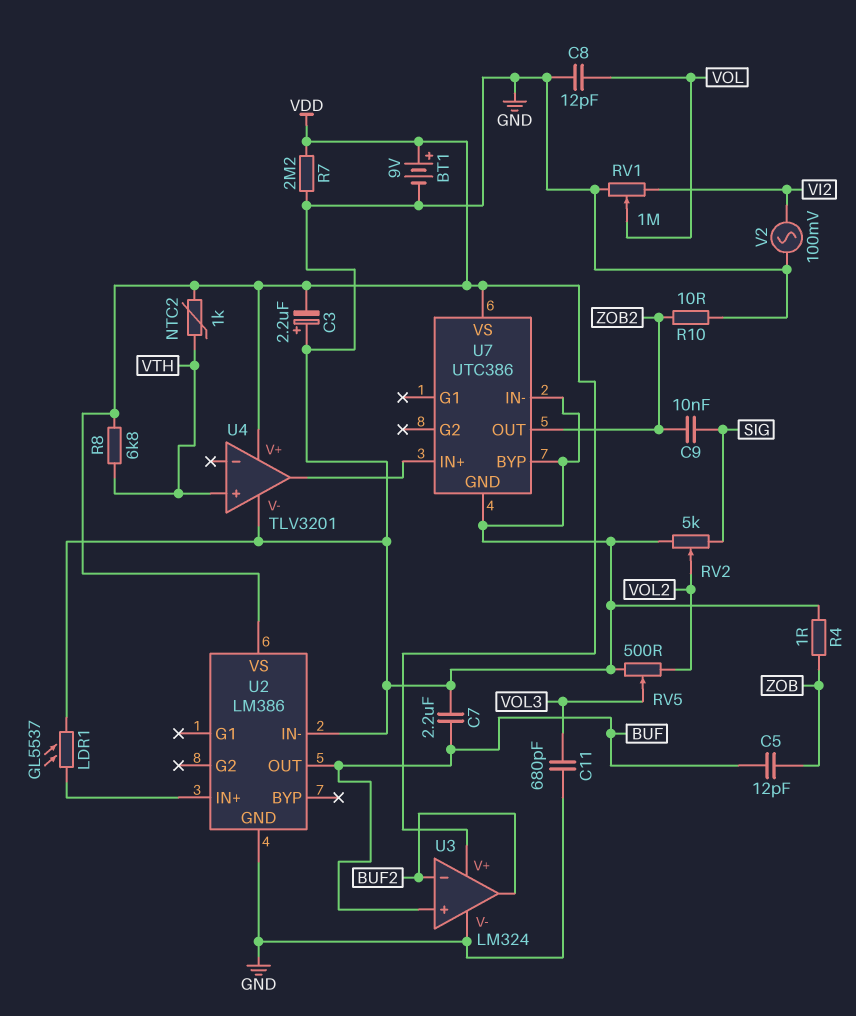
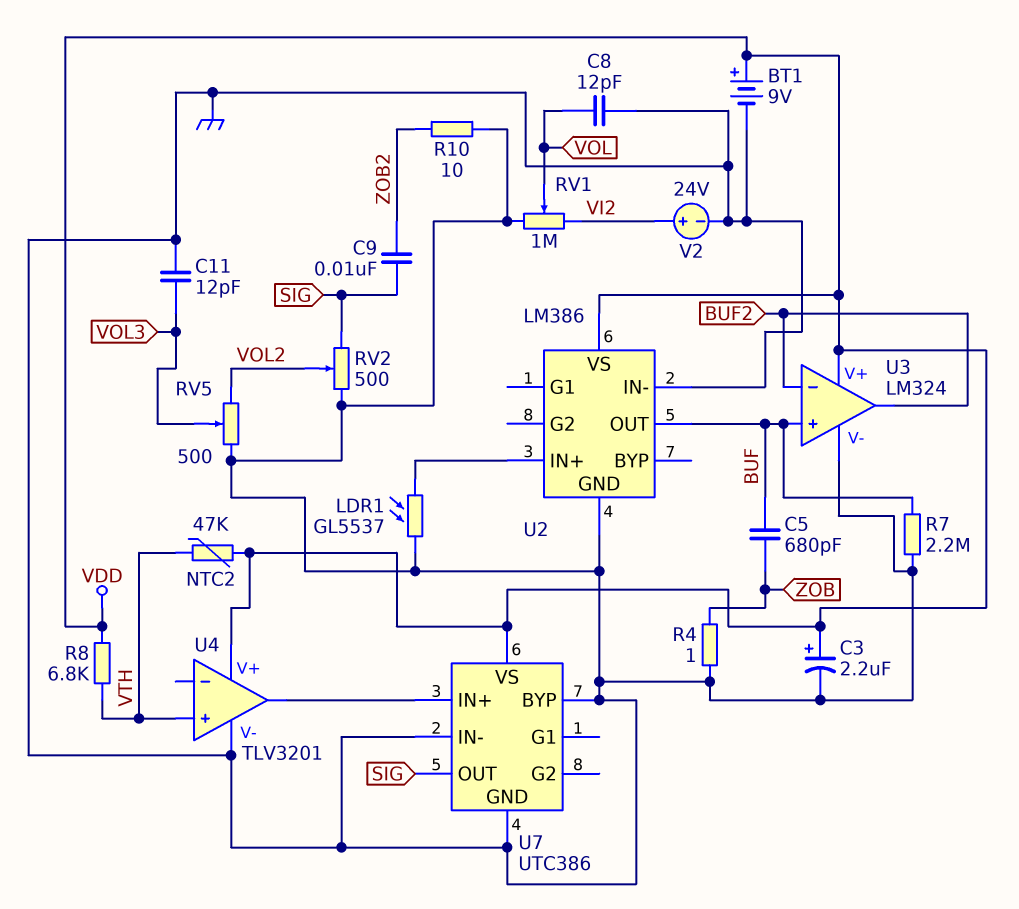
C3: 2.2uF (plus GND, minus VDD) -> 2.2uF (plus VDD, minus GND)
C5: 12pF (BUF, ZOB) -> 680pF (BUF, ZOB)
C7: 2.2uF (BUF, GND) -> none
C11: 680pF (GND, VOL3) -> 12pF (GND, VOL3)
NTC2: 1k (VDD, VTH) -> 47k (VDD, VTH)
R7: 2.2M (GND, VDD) -> 2.2M (BUF, GND)
RV2: 5k (GND, SIG, wiper VOL2) -> 500 (GND, SIG, wiper VOL2)
U7 pin OUT: ZOB2 -> SIG
V2: AC 100mV (GND, VI2) -> 24V (plus VI2, minus GND)

